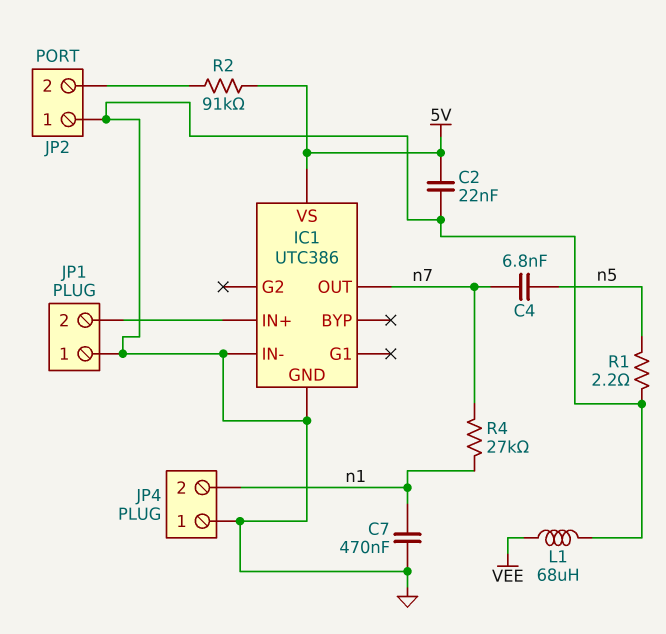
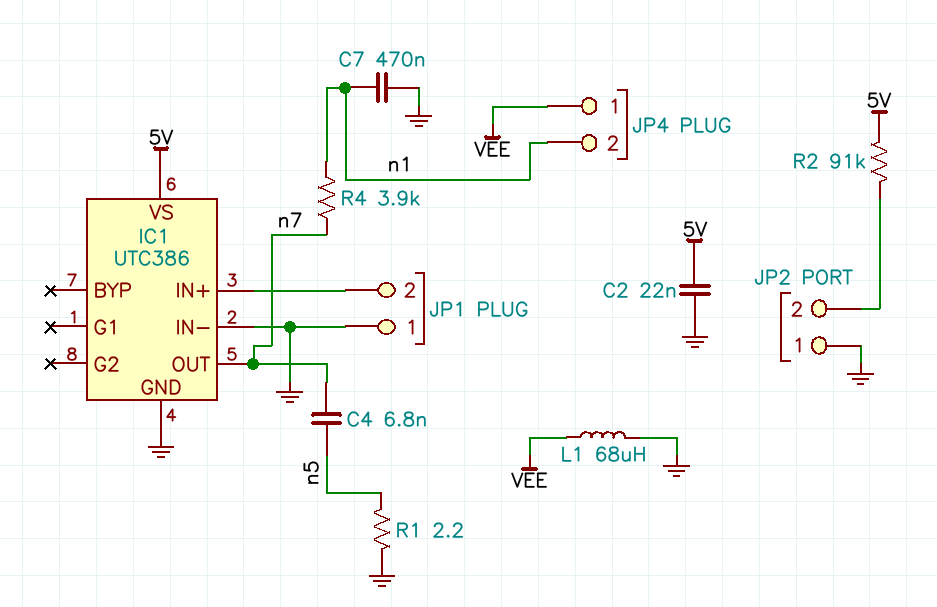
JP4 pin 1: GND -> VEE
R4: 27k (n1, n7) -> 3.9k (n1, n7)

